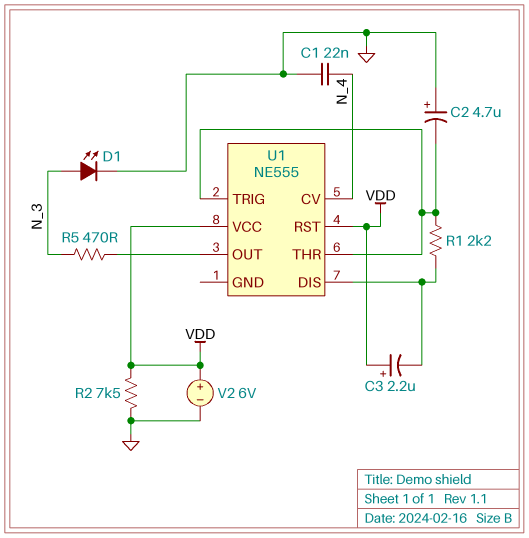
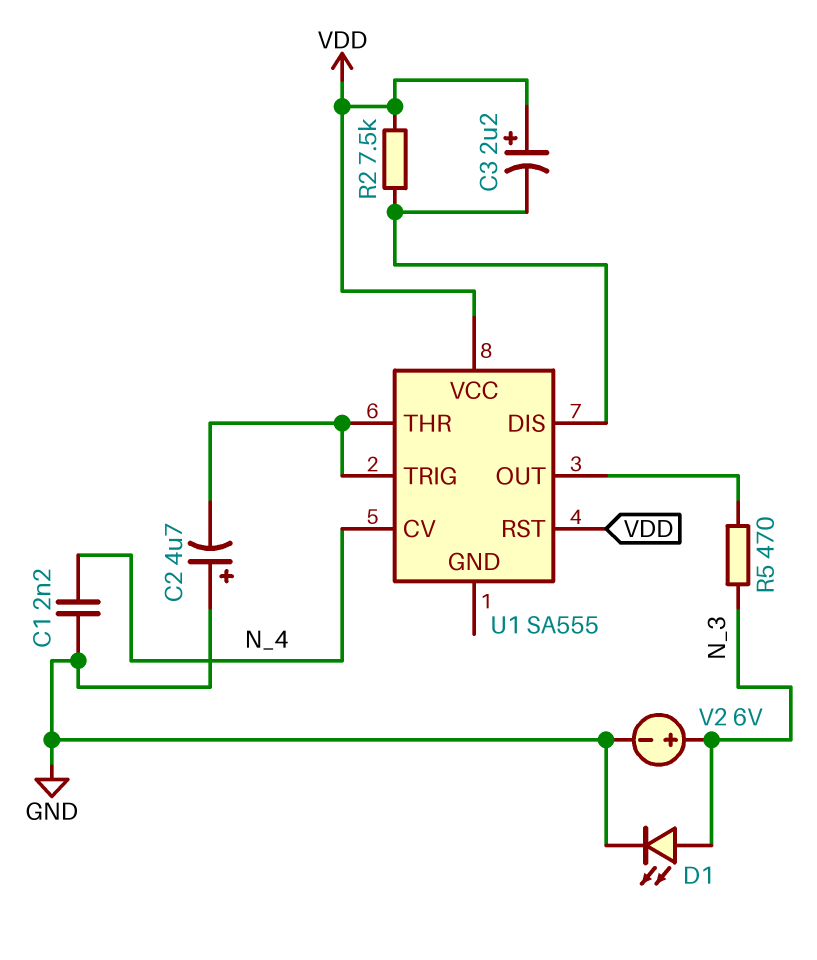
C1: 22nF (GND, N_4) -> 2.2nF (GND, N_4)
R1: 2.2k (U1/DIS, U1/THR) -> none
R2: 7.5k (GND, VDD) -> 7.5k (U1/DIS, VDD)
U1: NE555 -> SA555
V2: 6V (plus VDD, minus GND) -> 6V (plus N_3, minus GND)

